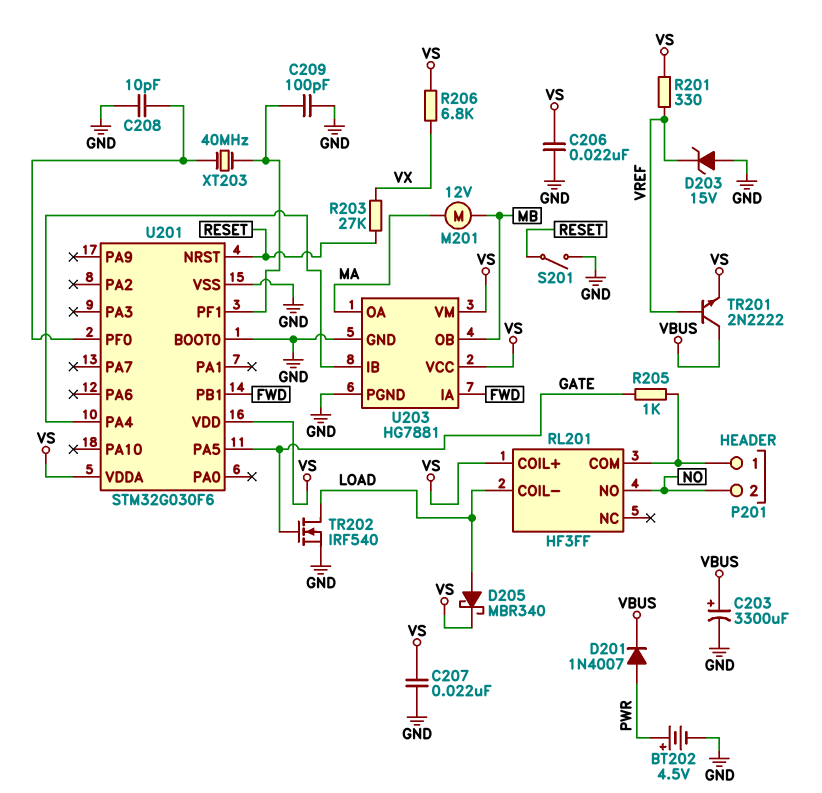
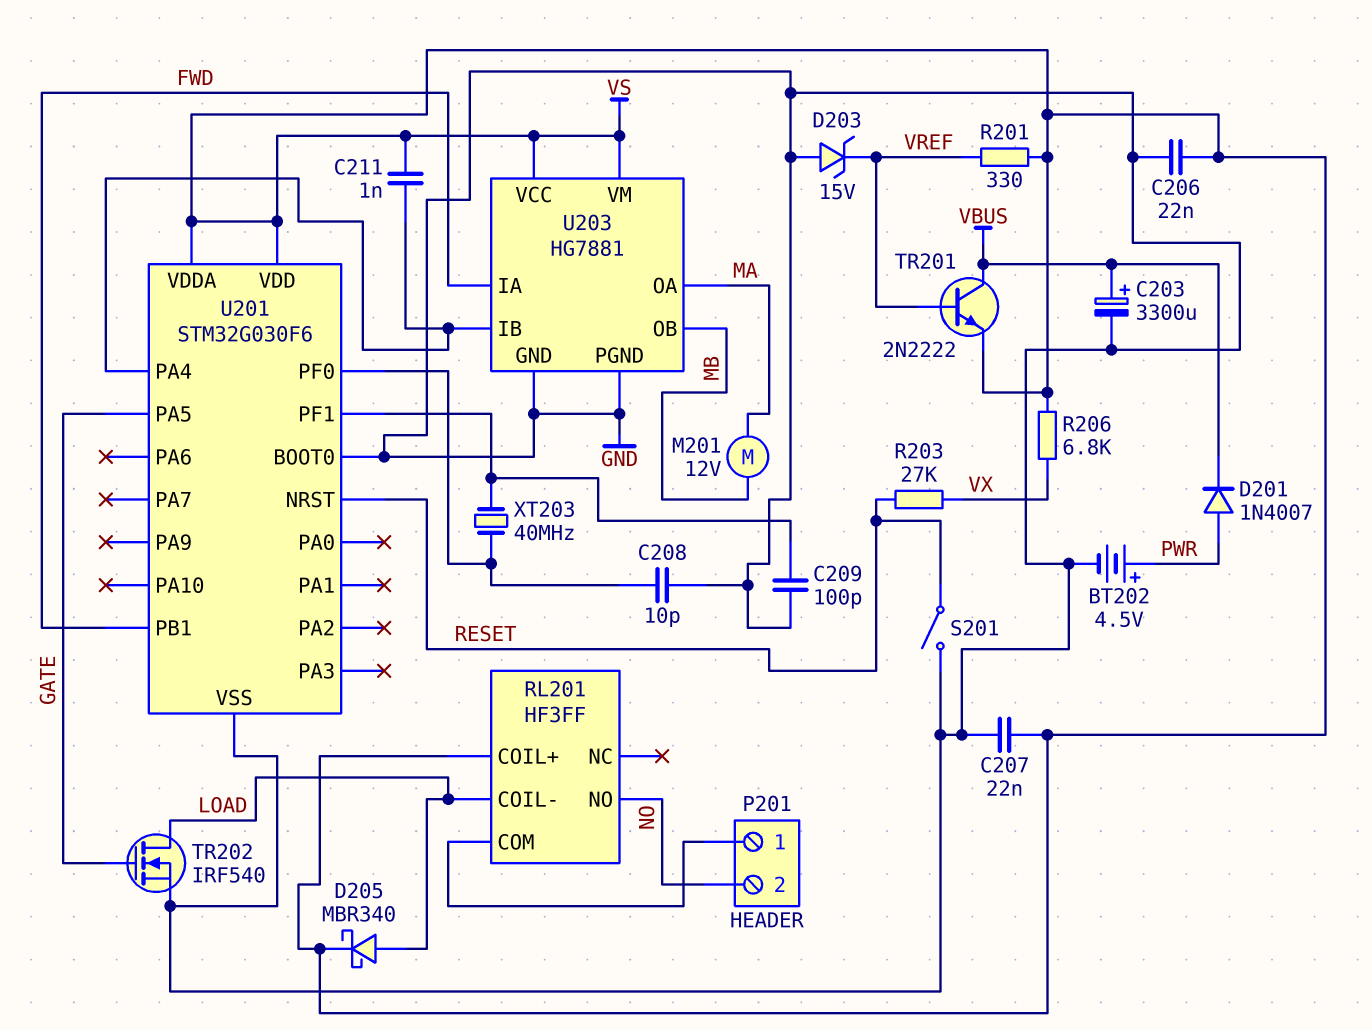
C211: none -> 1nF (U201/PA4, VS)
R205: 1k (GATE, P201/1) -> none

